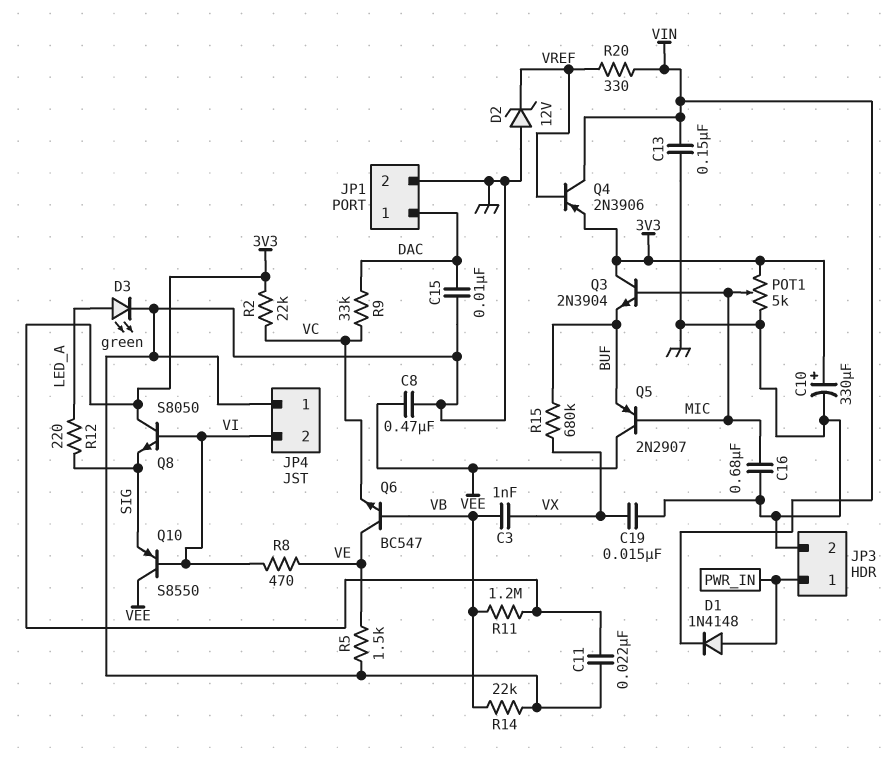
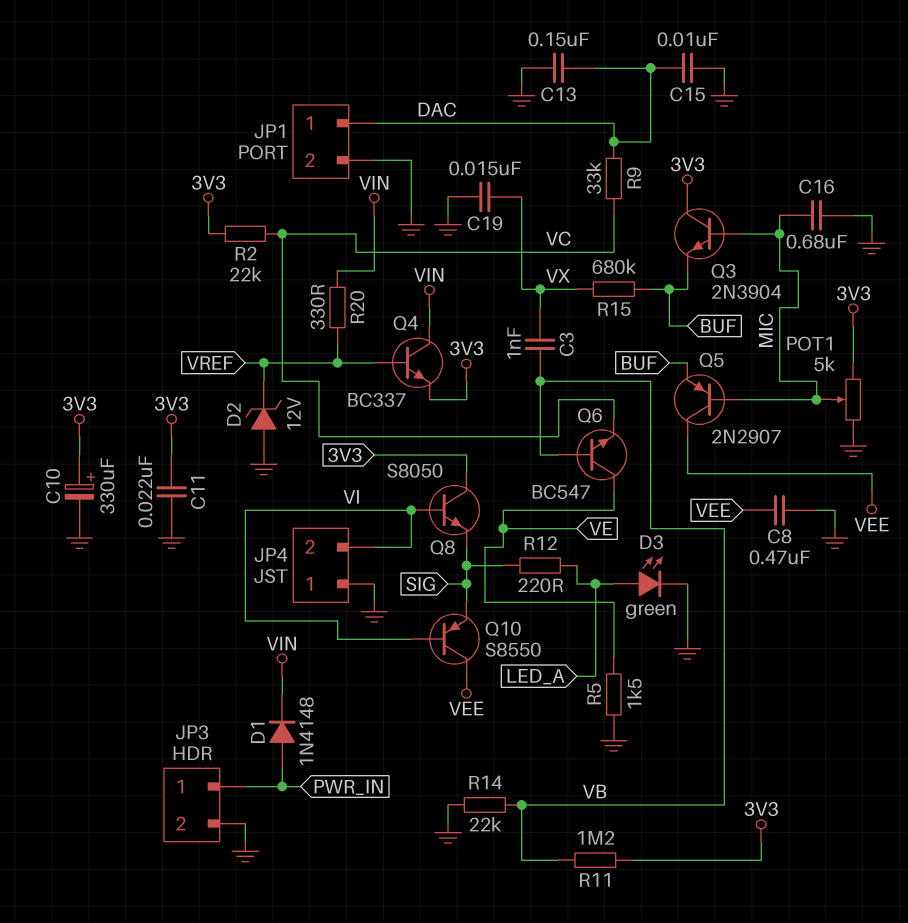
C13: 150nF (GND, VIN) -> 150nF (DAC, GND)
Q4: PNP 2N3906 (B VREF, C VIN, E 3V3) -> NPN BC337 (B VREF, C VIN, E 3V3)
R8: 470 (VE, VI) -> none

